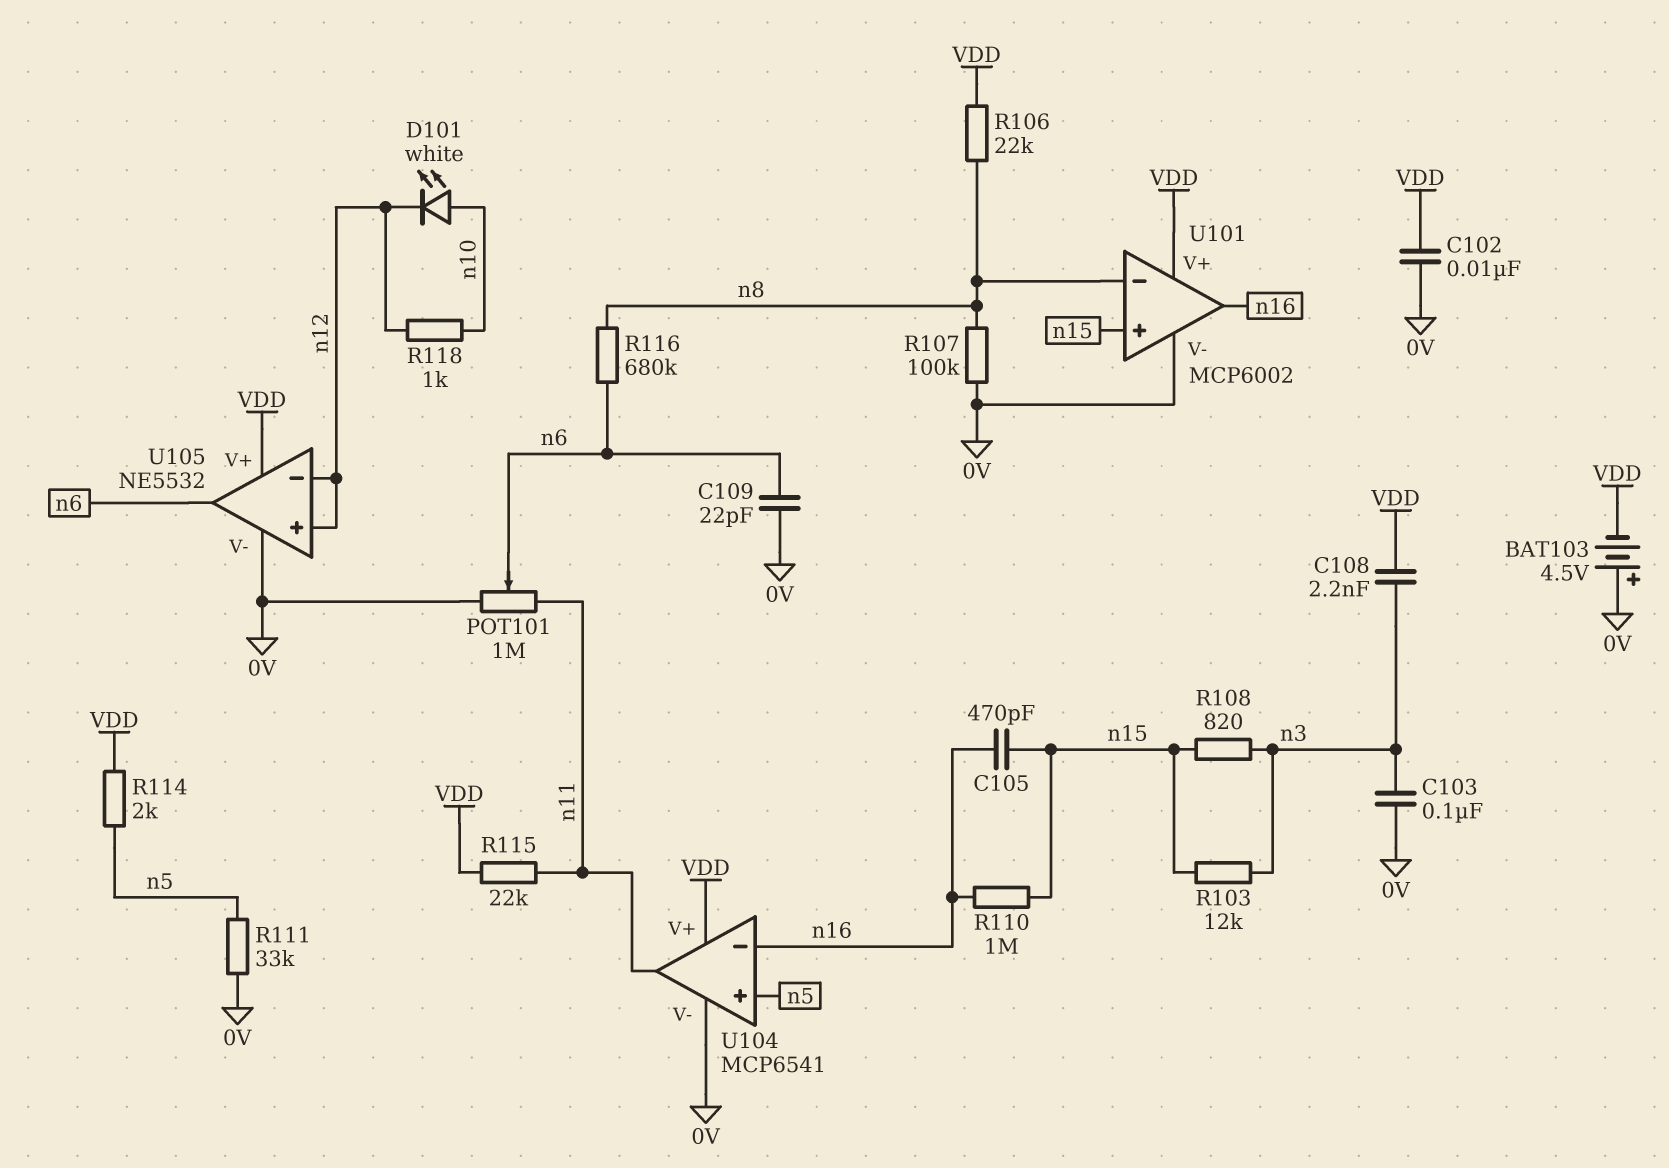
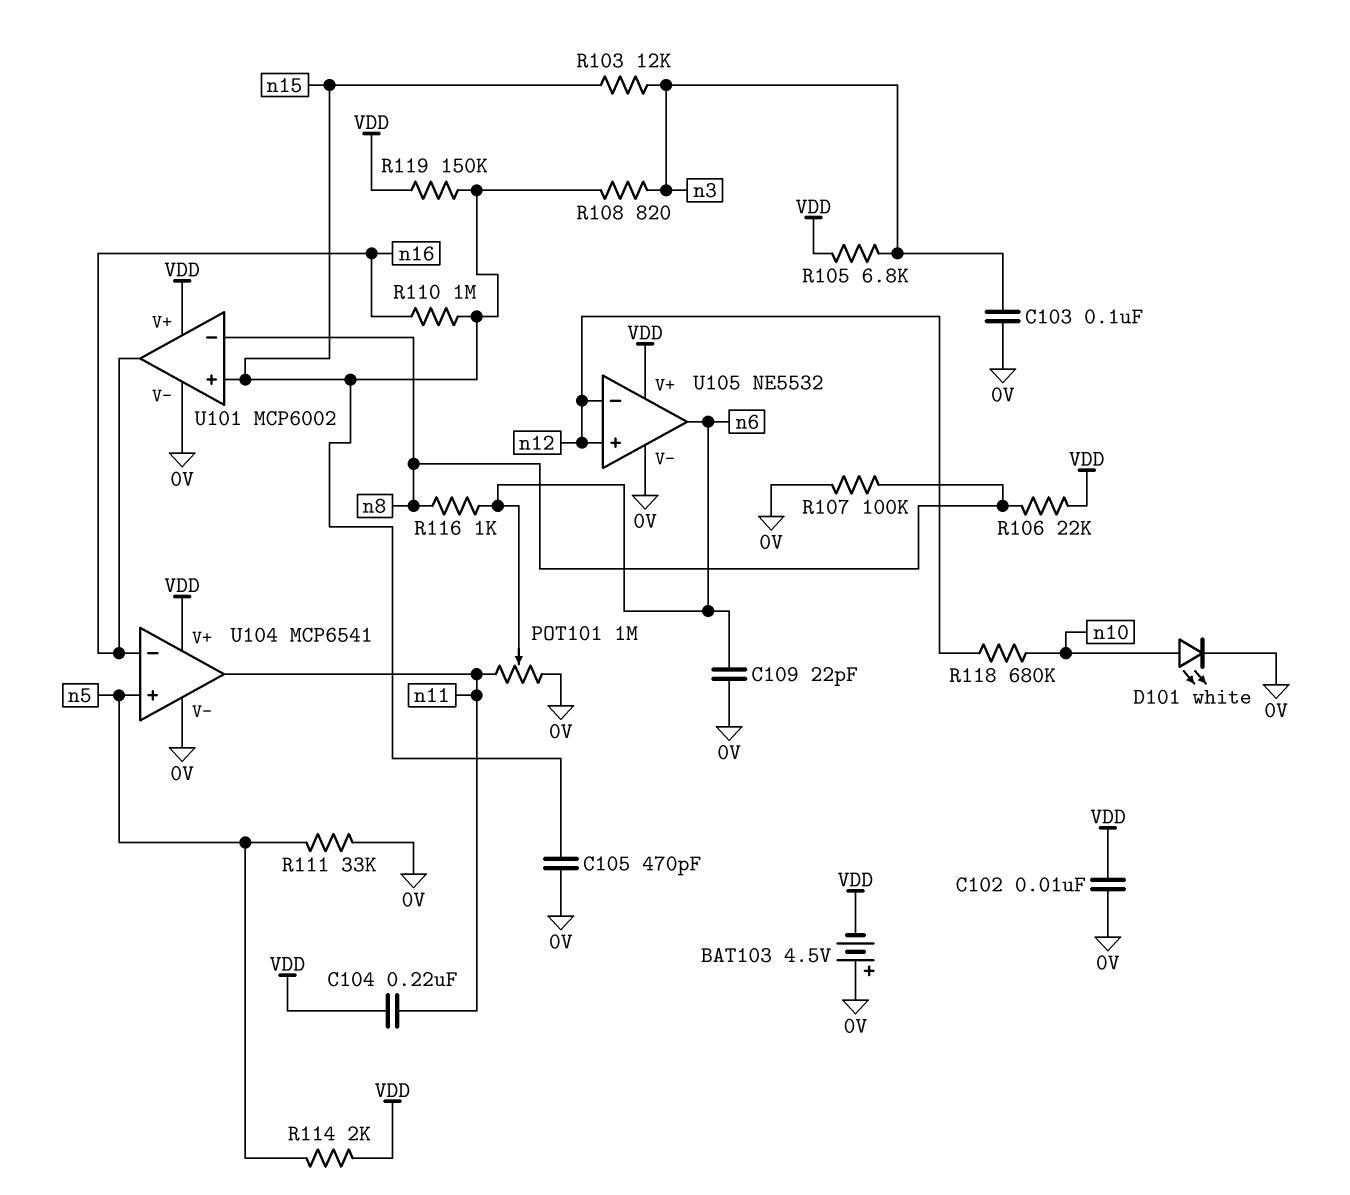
C104: none -> 220nF (VDD, n11)
C105: 470pF (n15, n16) -> 470pF (0V, n15)
C108: 2.2nF (VDD, n3) -> none
D101: LED white (A n10, K n12) -> LED white (A n10, K 0V)
R105: none -> 6.8k (VDD, n3)
R115: 22k (VDD, n11) -> none
R116: 680k (n6, n8) -> 1k (n6, n8)
R118: 1k (n10, n12) -> 680k (n10, n12)
R119: none -> 150k (VDD, n15)

